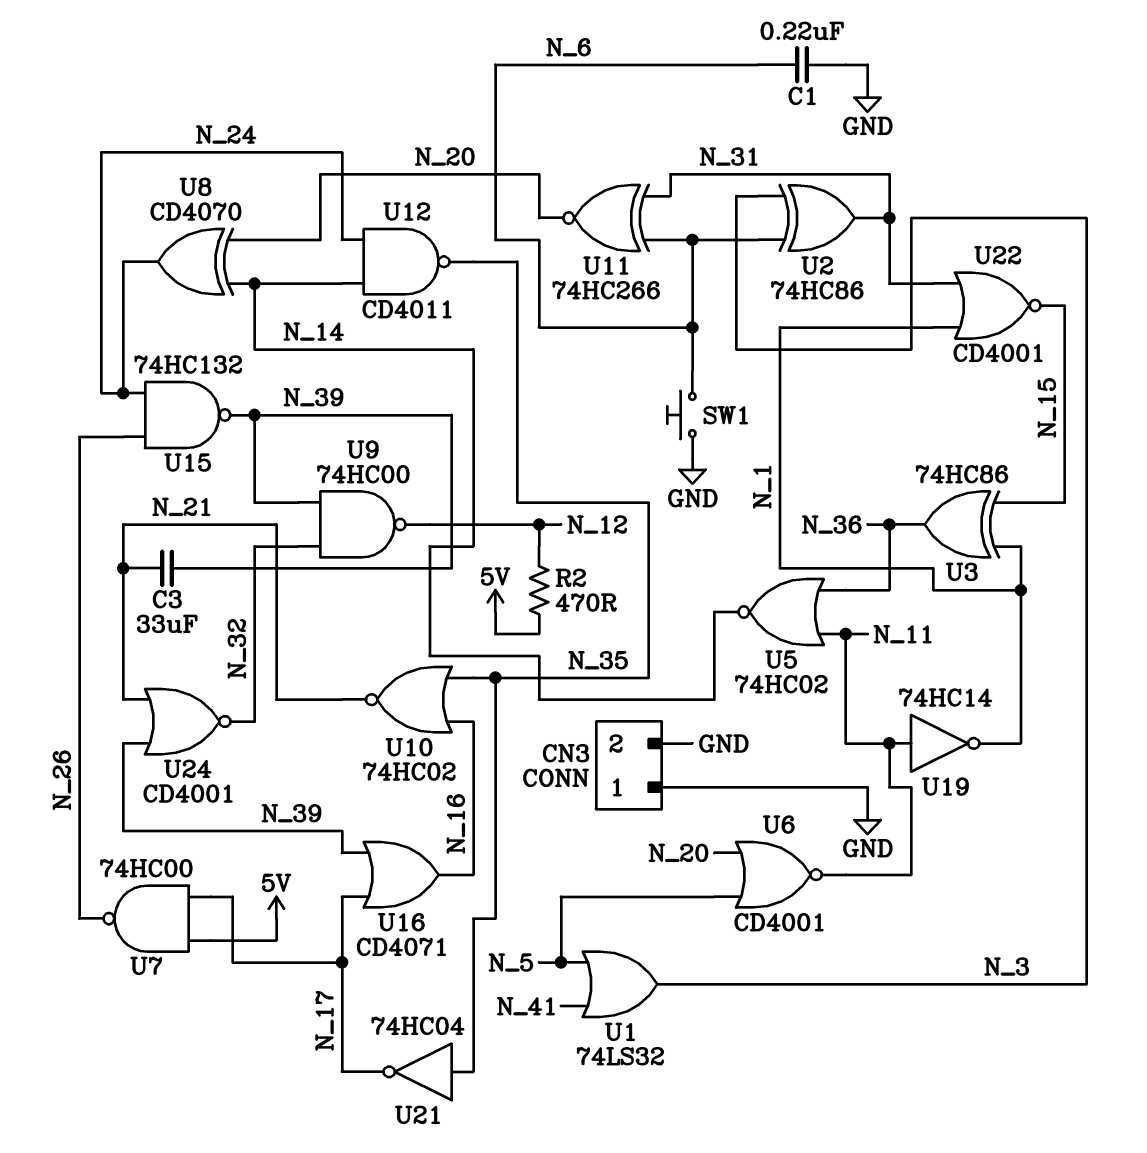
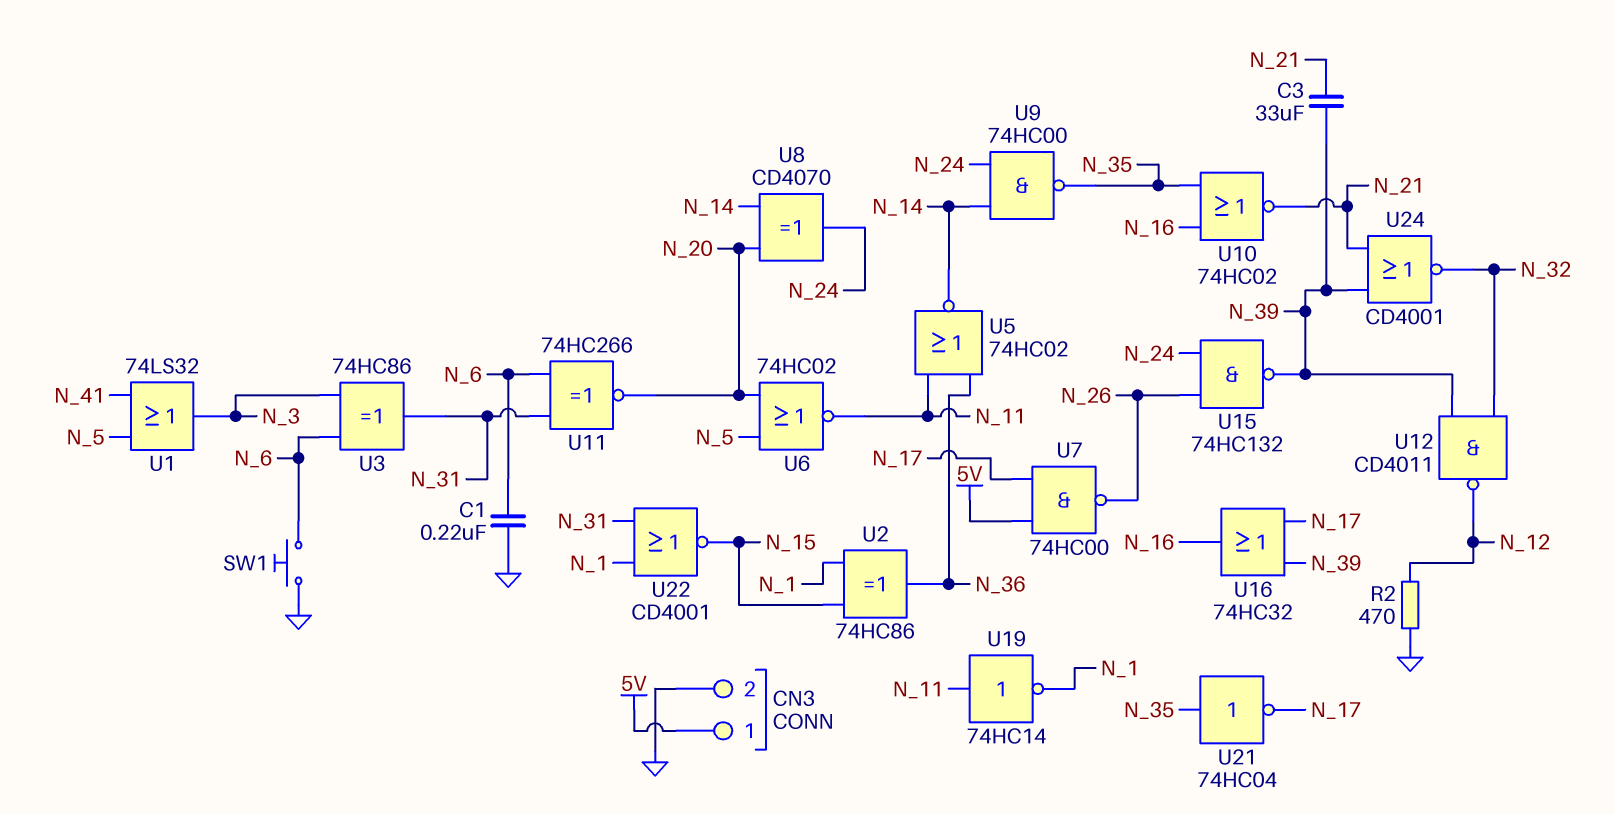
CN3 pin 1: GND -> 5V
R2: 470 (5V, N_12) -> 470 (GND, N_12)
U2: XOR 74HC86 (in N_3, in N_6, out N_31) -> XOR 74HC86 (in N_1, in N_15, out N_36)
U3: XOR 74HC86 (in N_1, in N_15, out N_36) -> XOR 74HC86 (in N_3, in N_6, out N_31)
U6: NOR CD4001 (in N_5, in N_20, out N_11) -> NOR 74HC02 (in N_5, in N_20, out N_11)
U9: NAND 74HC00 (in N_32, in N_39, out N_12) -> NAND 74HC00 (in N_14, in N_24, out N_35)
U12: NAND CD4011 (in N_14, in N_24, out N_35) -> NAND CD4011 (in N_32, in N_39, out N_12)
U16: OR CD4071 (in N_17, in N_39, out N_16) -> OR 74HC32 (in N_17, in N_39, out N_16)

